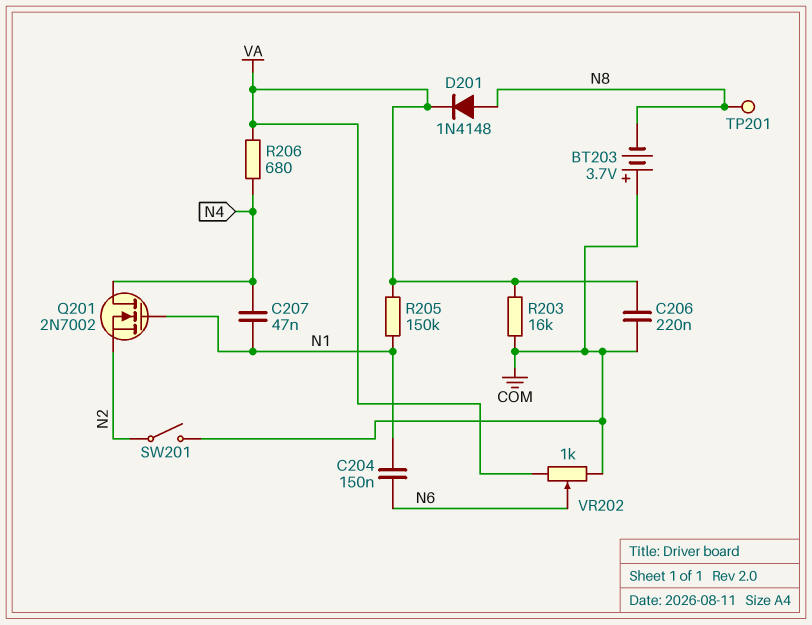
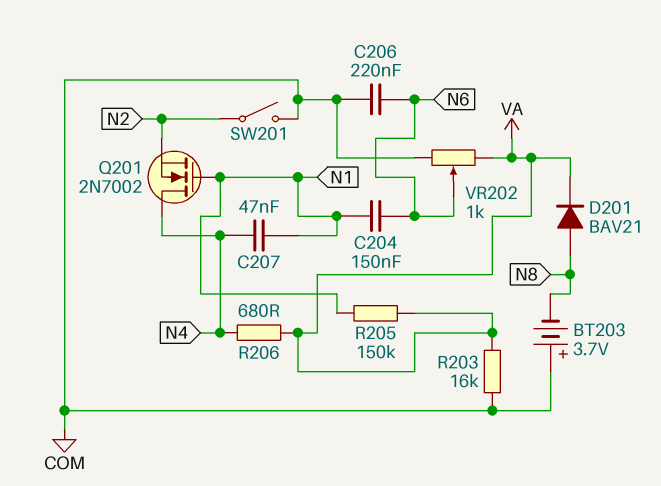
C206: 220nF (COM, VA) -> 220nF (COM, N6)
D201: diode 1N4148 (A N8, K VA) -> diode BAV21 (A N8, K VA)
TP201: test point (N8) -> none

